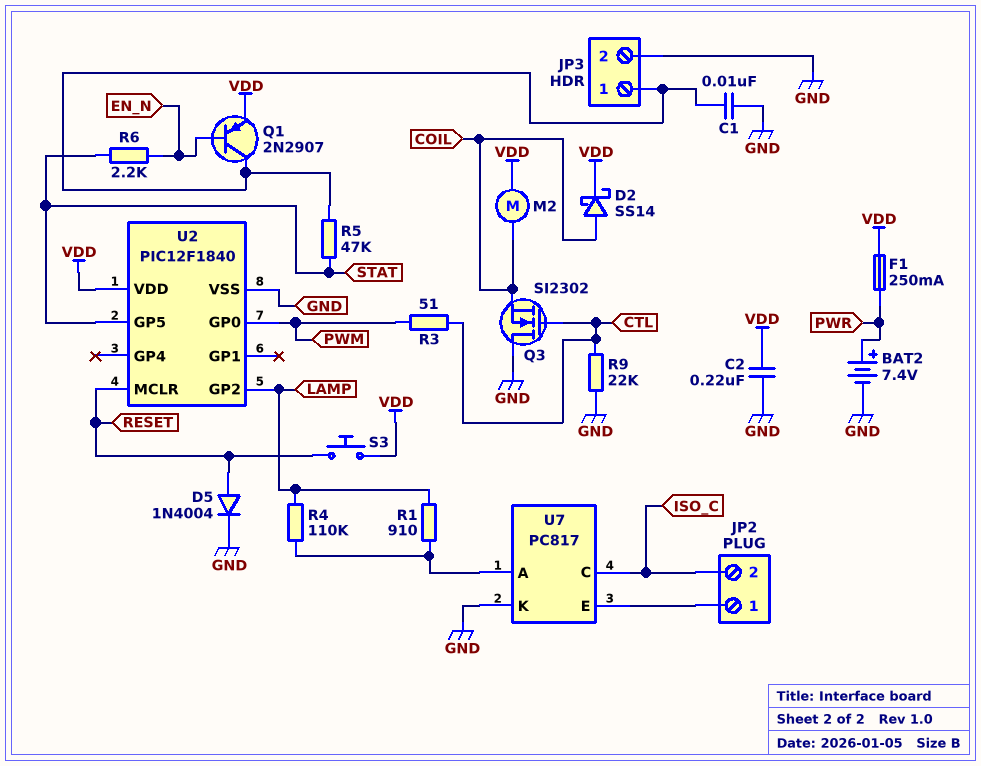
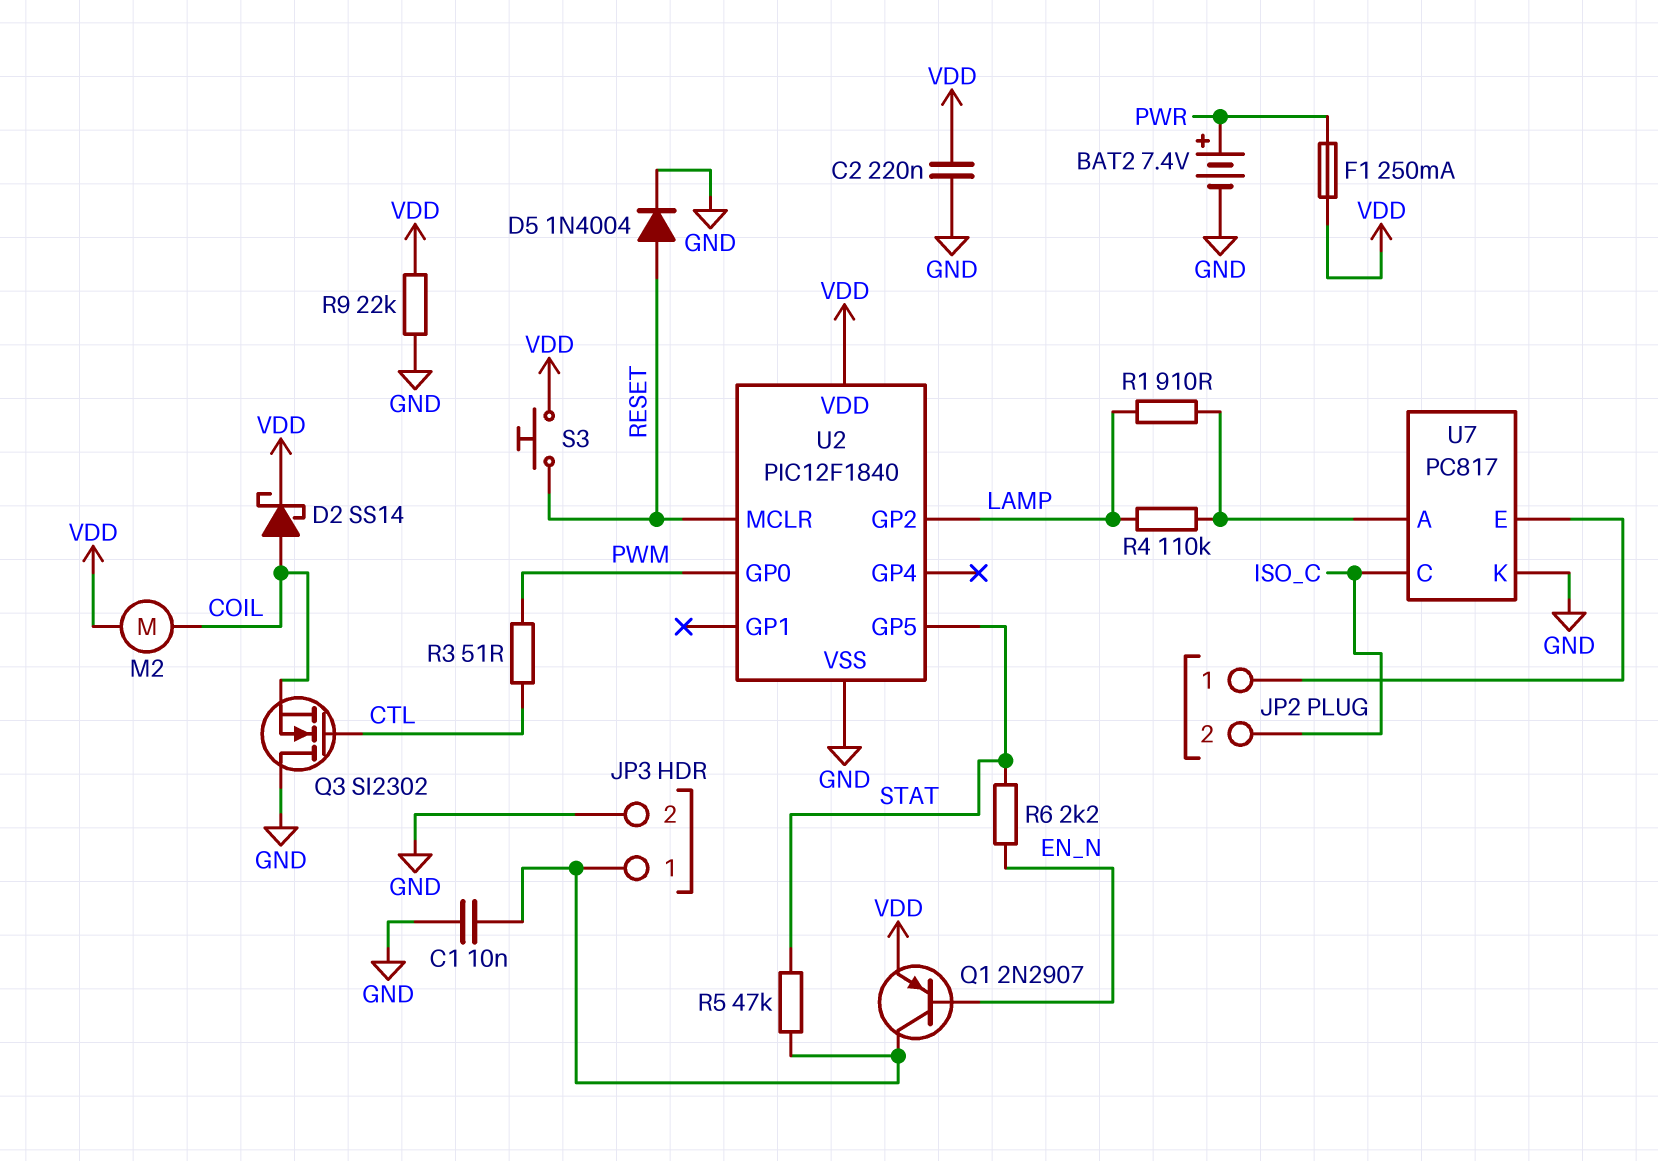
R9: 22k (CTL, GND) -> 22k (GND, VDD)

